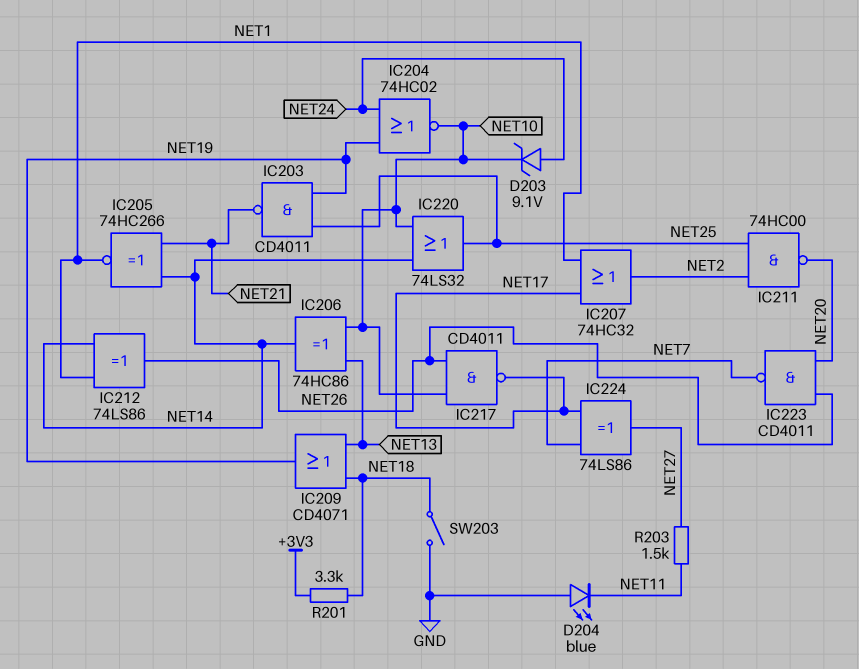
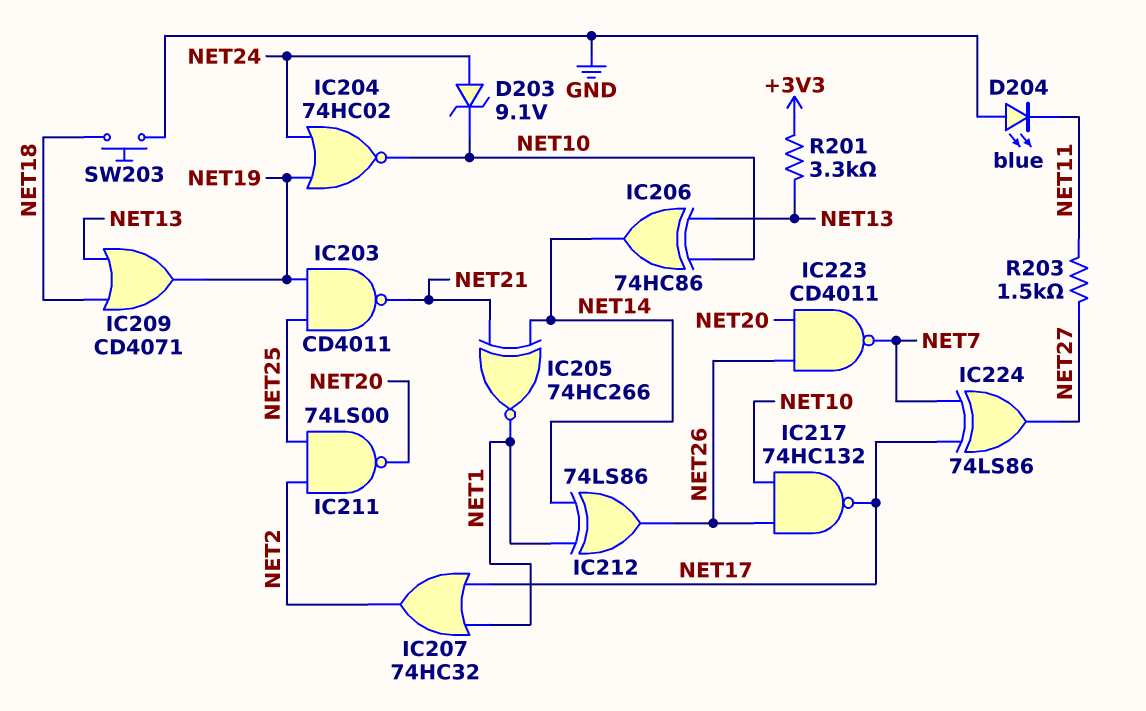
IC211: NAND 74HC00 (in NET2, in NET25, out NET20) -> NAND 74LS00 (in NET2, in NET25, out NET20)
IC217: NAND CD4011 (in NET10, in NET26, out NET17) -> NAND 74HC132 (in NET10, in NET26, out NET17)
IC220: OR 74LS32 (in NET10, in NET14, out NET25) -> none
R201: 3.3k (+3V3, NET18) -> 3.3k (+3V3, NET13)
SW203: switch (GND, NET18) -> button (GND, NET18)

